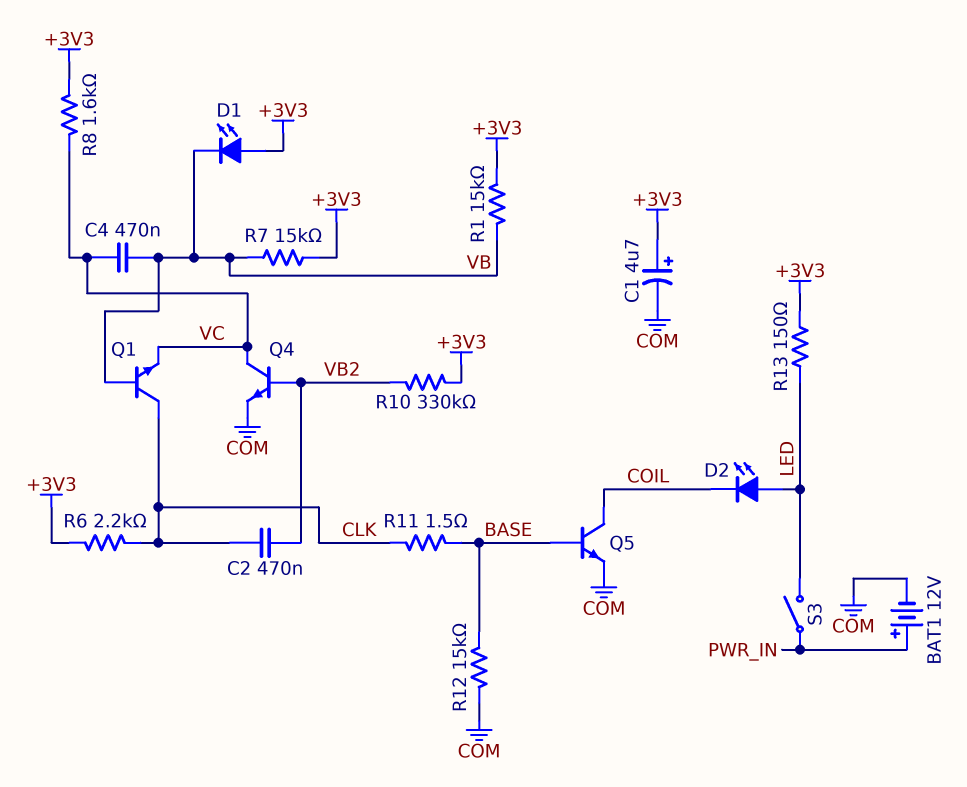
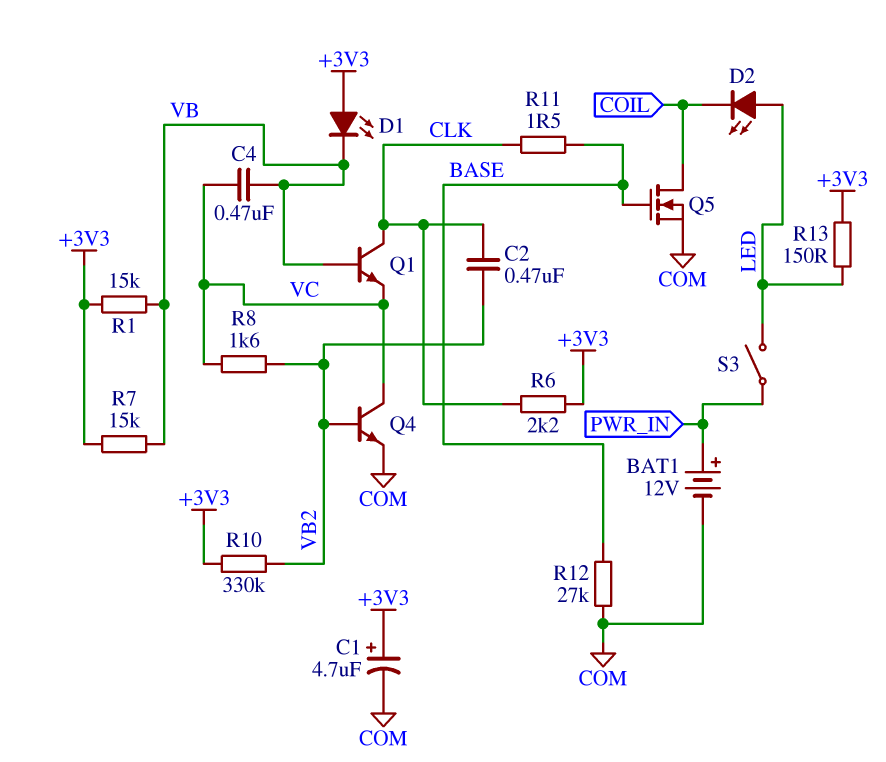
Q5: NPN (B BASE, C COIL, E COM) -> NMOS (G BASE, D COIL, S COM)
R8: 1.6k (+3V3, VC) -> 1.6k (VB2, VC)
R12: 15k (BASE, COM) -> 27k (BASE, COM)

